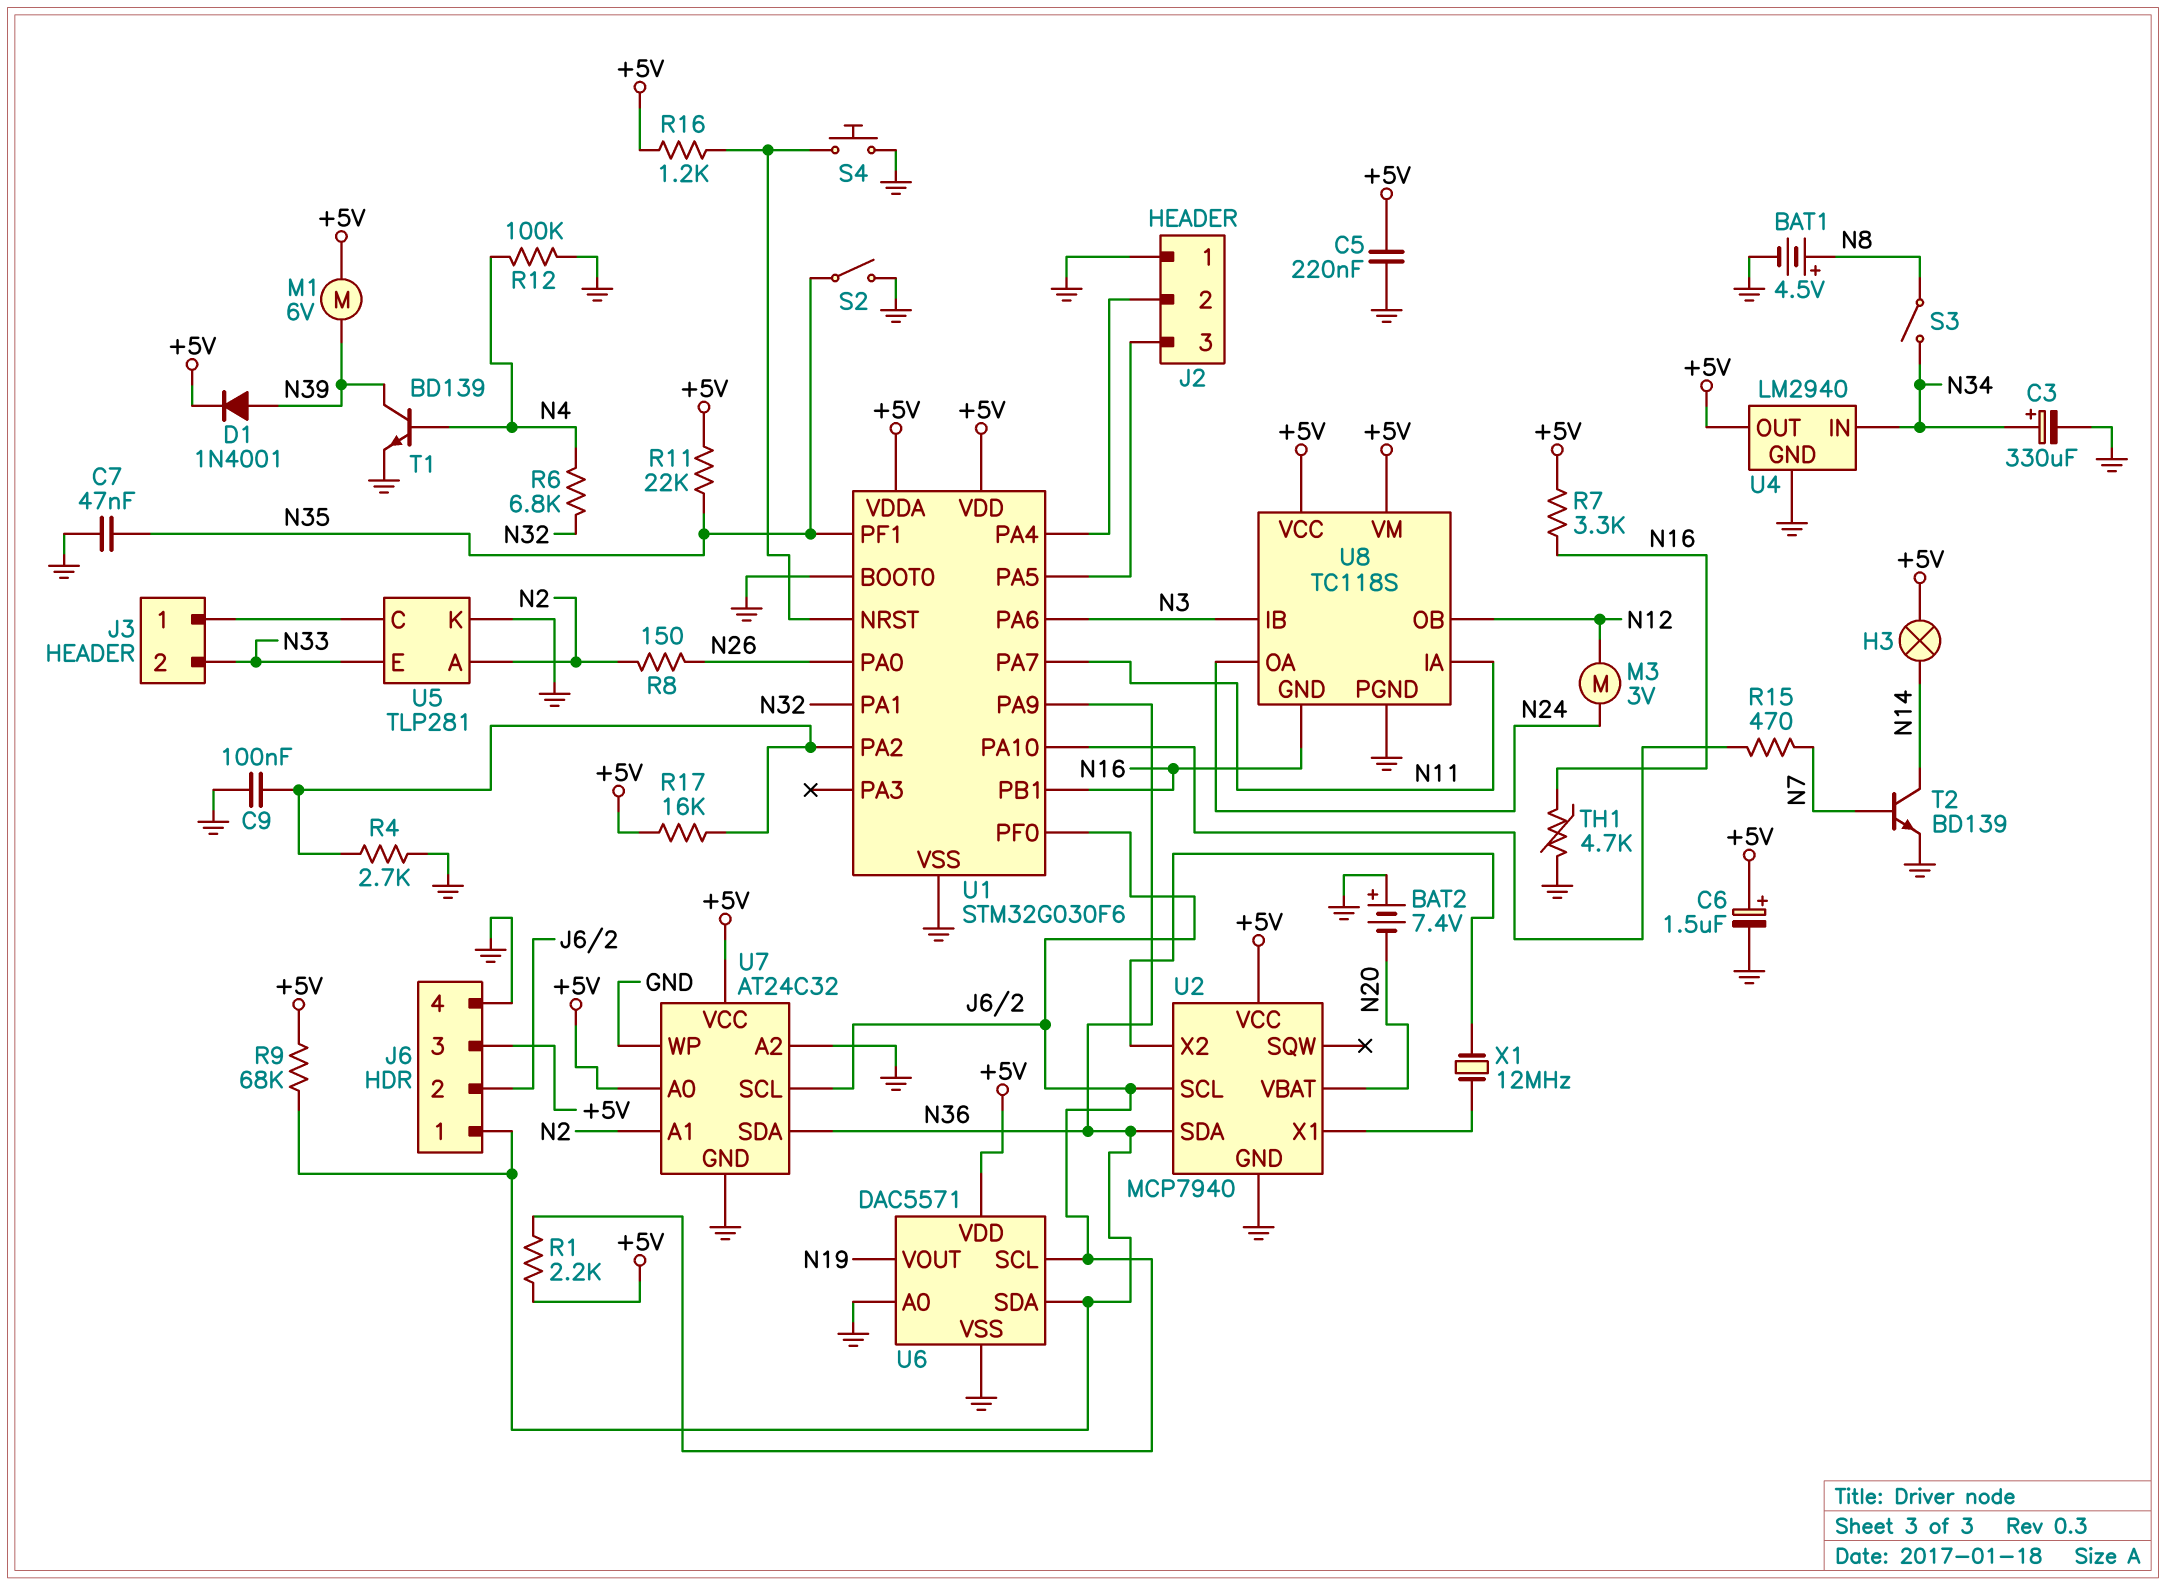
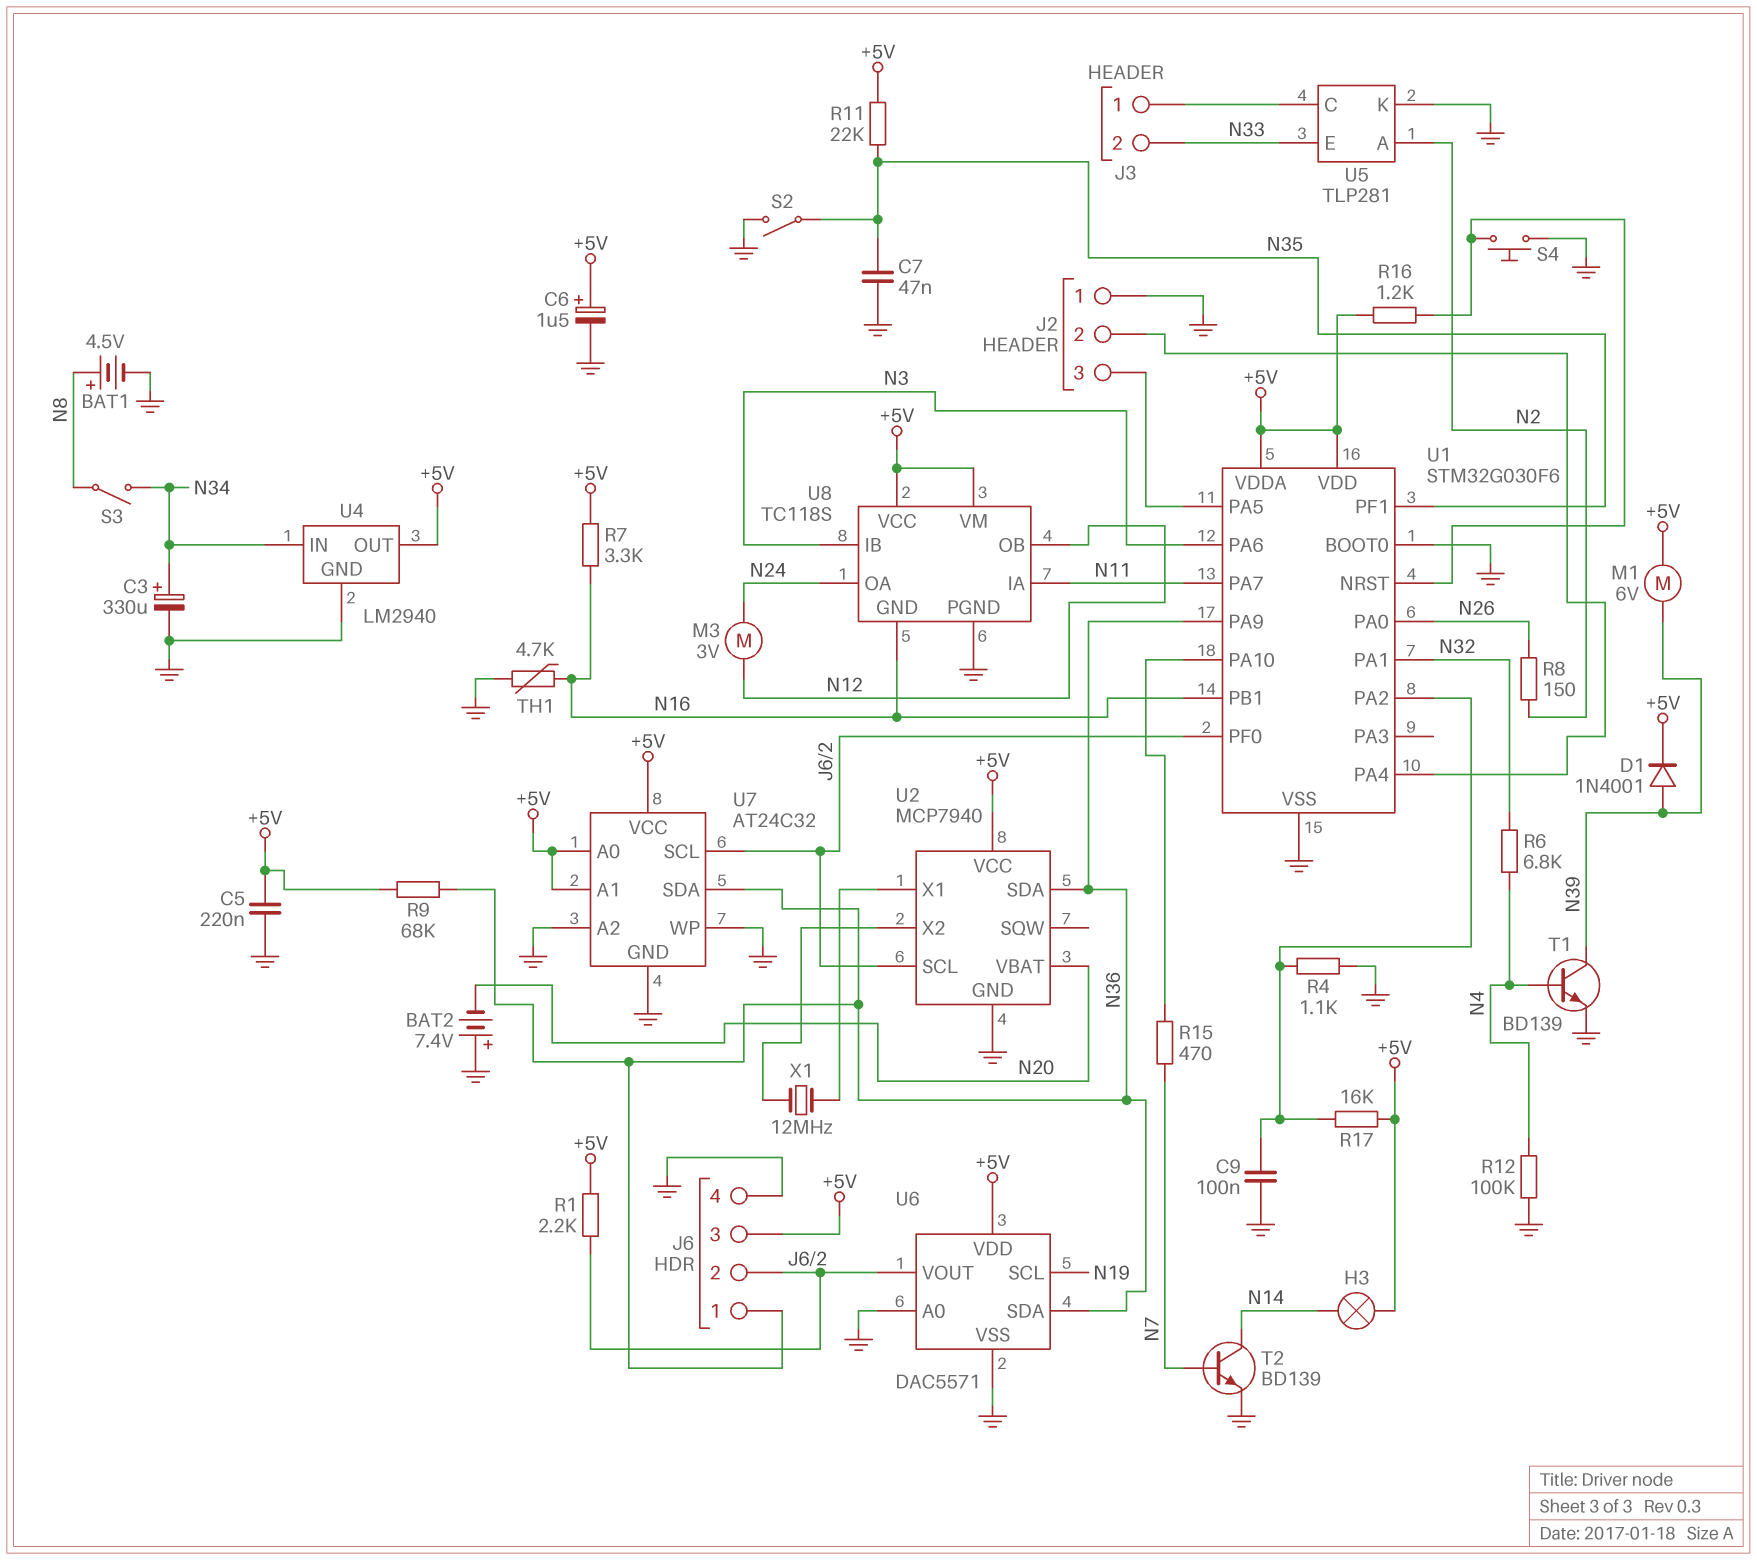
R4: 2.7k (GND, U1/PA2) -> 1.1k (GND, U1/PA2)
U6 pin SCL: J6/2 -> N19
U6 pin VOUT: N19 -> J6/2
U7 pin A1: N2 -> +5V

